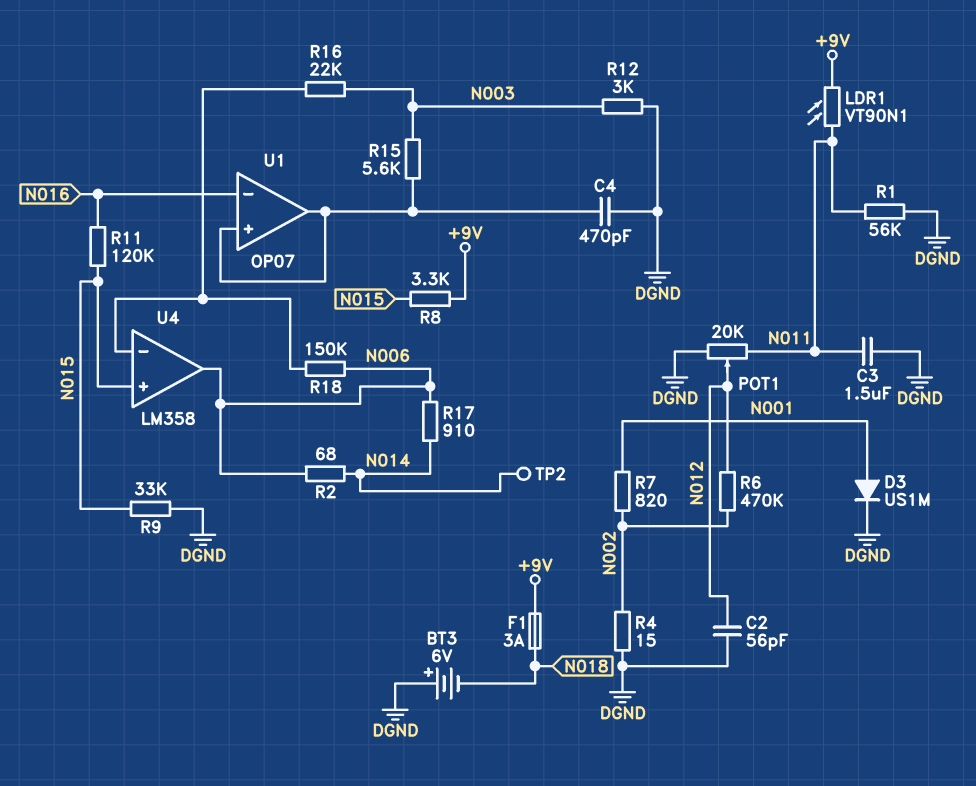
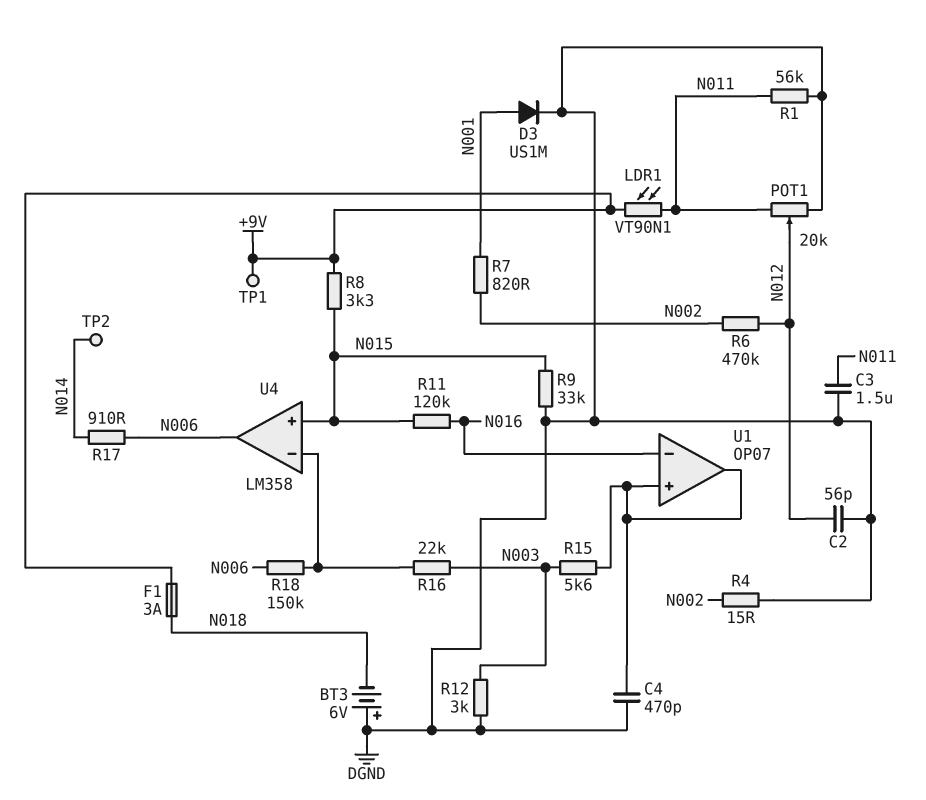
R2: 68 (N006, N014) -> none
TP1: none -> test point (+9V)

